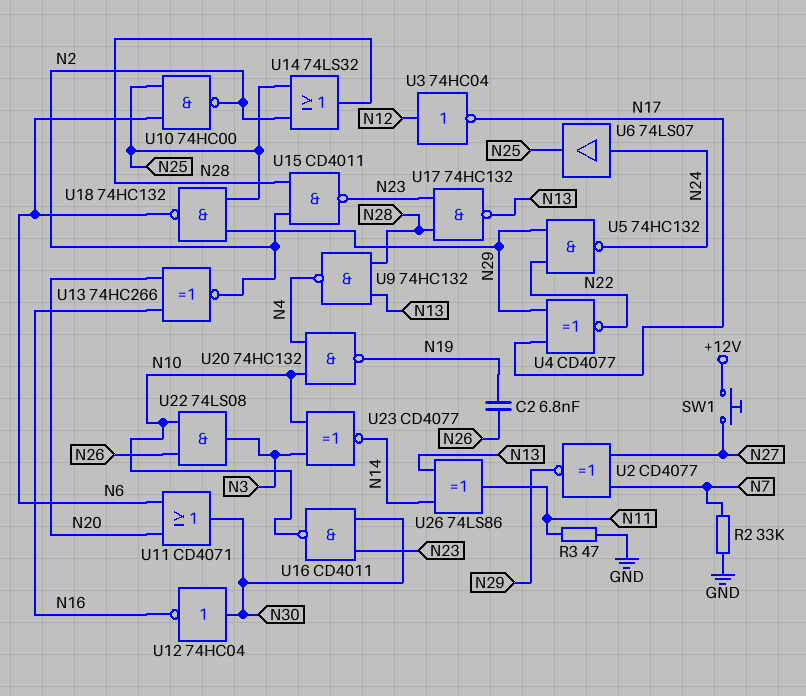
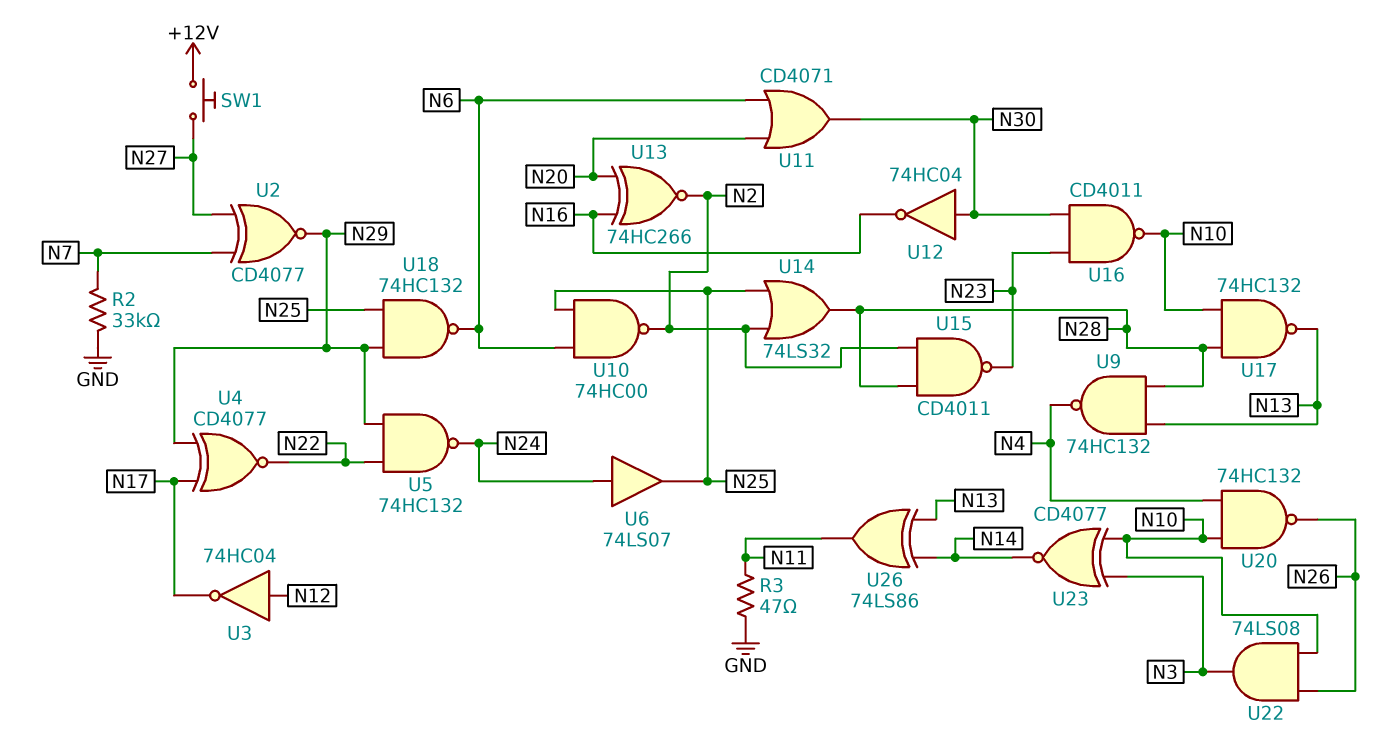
C2: 6.8nF (N19, N26) -> none
U17: NAND 74HC132 (in N23, in N28, out N13) -> NAND 74HC132 (in N10, in N28, out N13)
U20: NAND 74HC132 (in N4, in N10, out N19) -> NAND 74HC132 (in N4, in N10, out N26)

